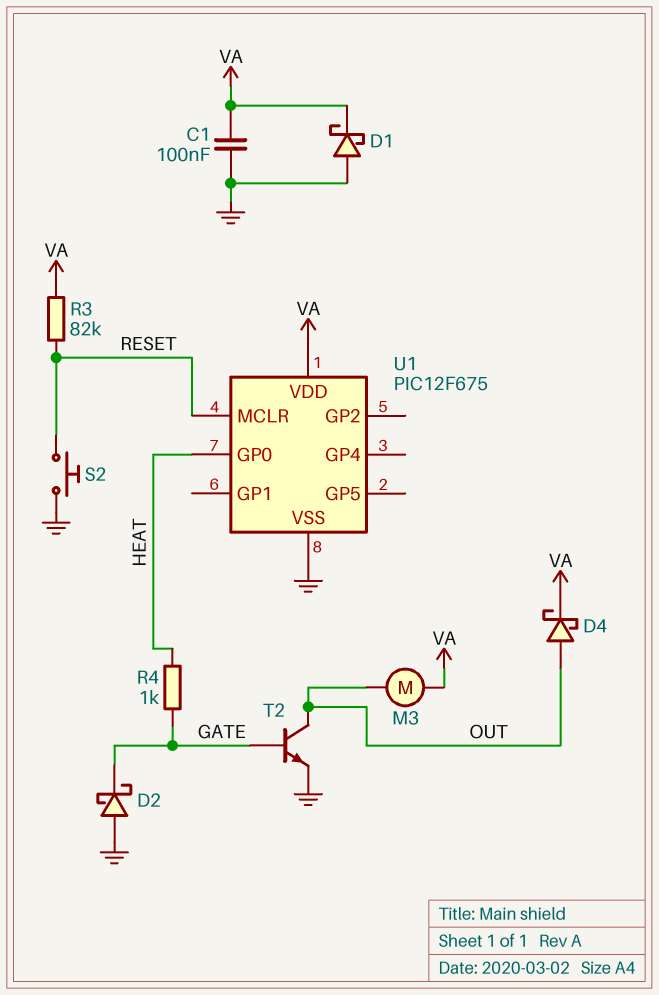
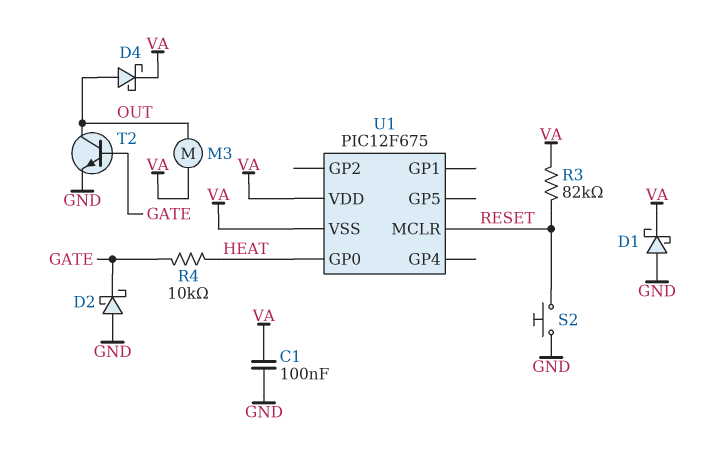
R4: 1k (GATE, HEAT) -> 10k (GATE, HEAT)
U1 pin VSS: GND -> VA

